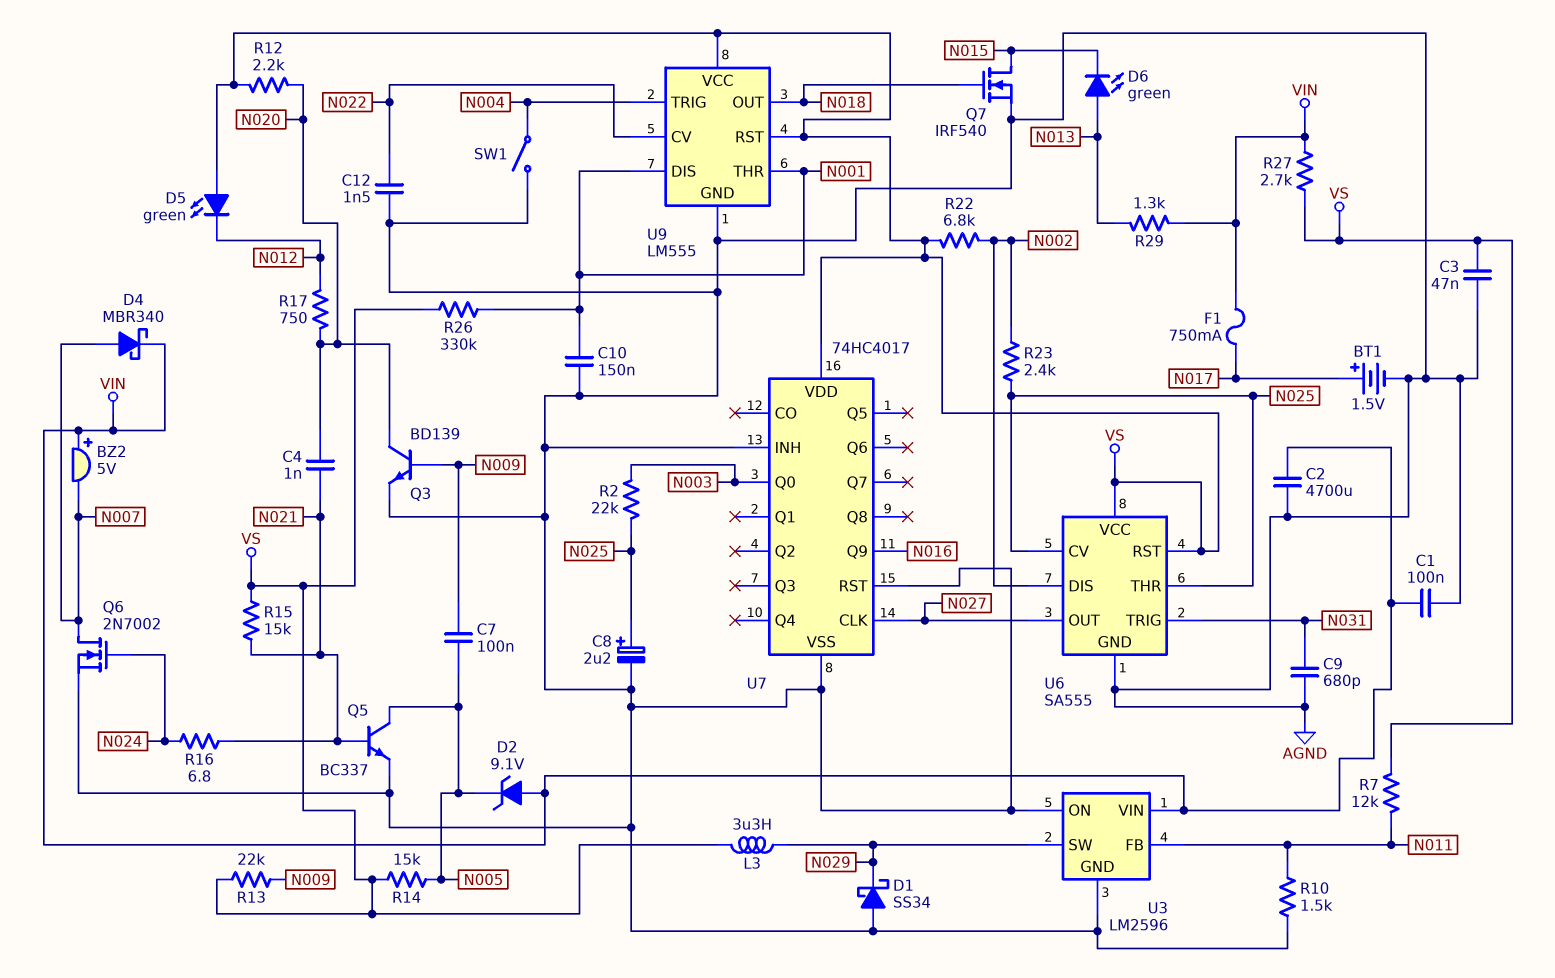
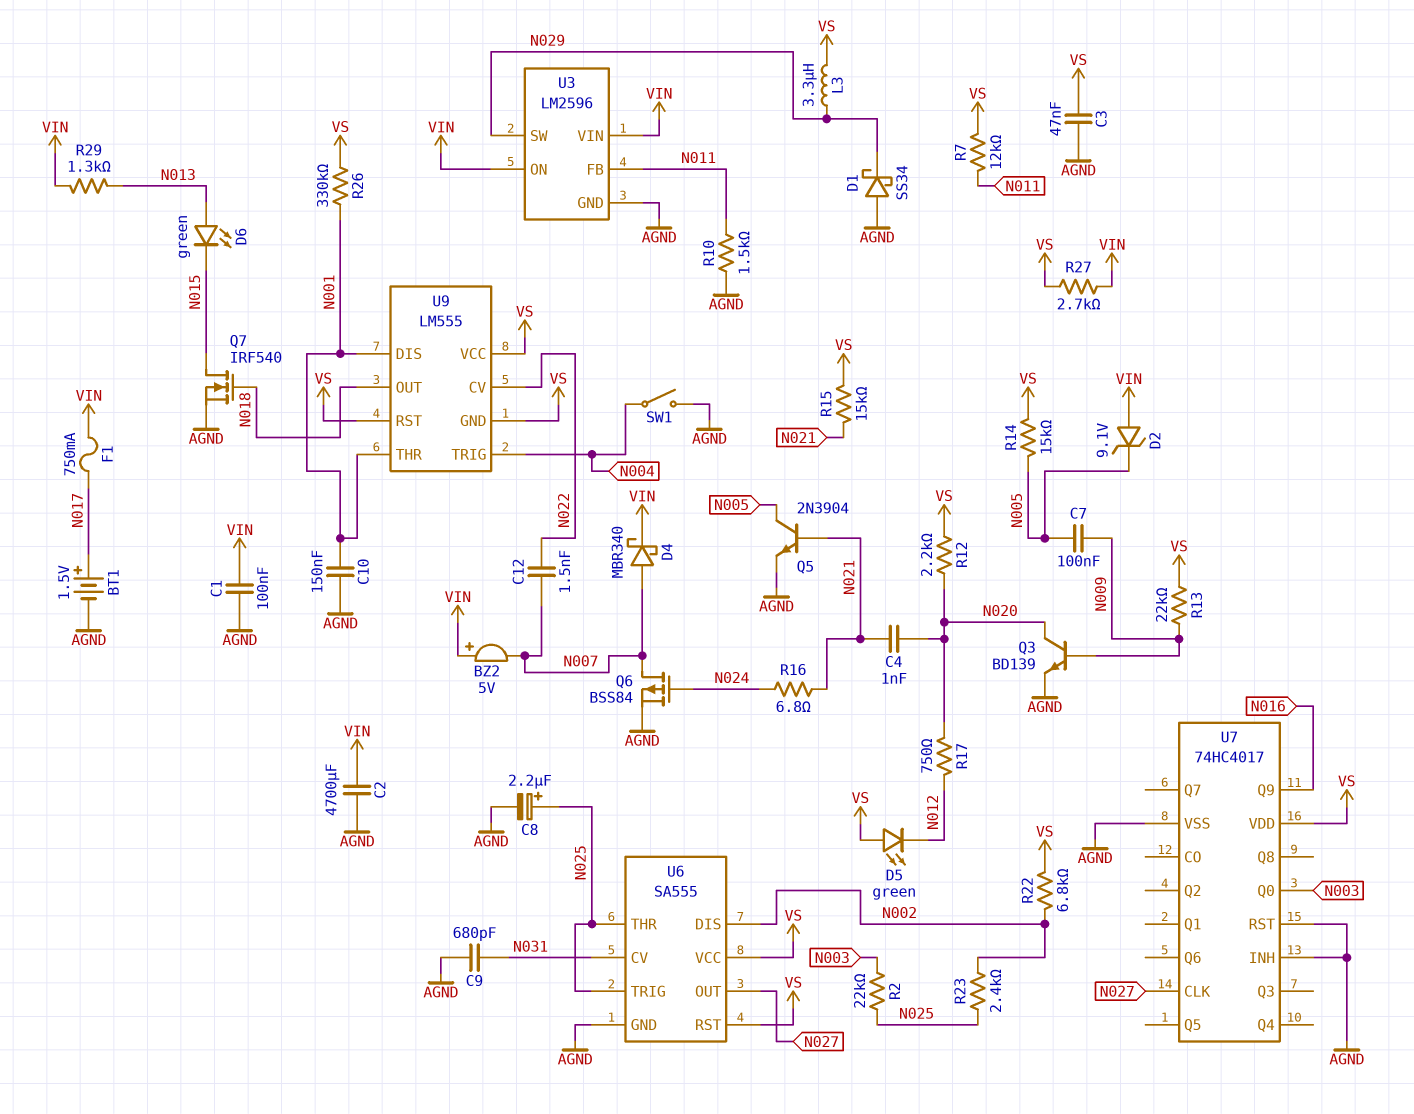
C12: 1.5nF (AGND, N022) -> 1.5nF (N007, N022)
Q5: NPN BC337 (B N021, C N005, E AGND) -> NPN 2N3904 (B N021, C N005, E AGND)
Q6: NMOS 2N7002 (G N024, D N007, S AGND) -> PMOS BSS84 (G N024, D N007, S AGND)
U3 pin ON: AGND -> VIN
U6 pin CV: N025 -> N031
U6 pin TRIG: N031 -> N025
U9 pin GND: AGND -> VS

